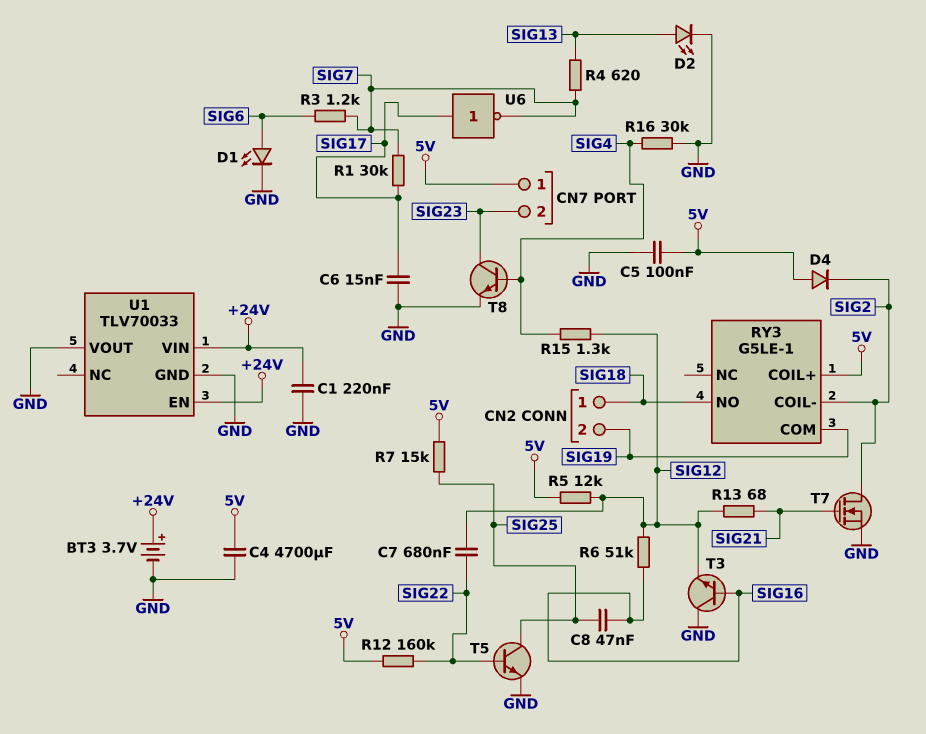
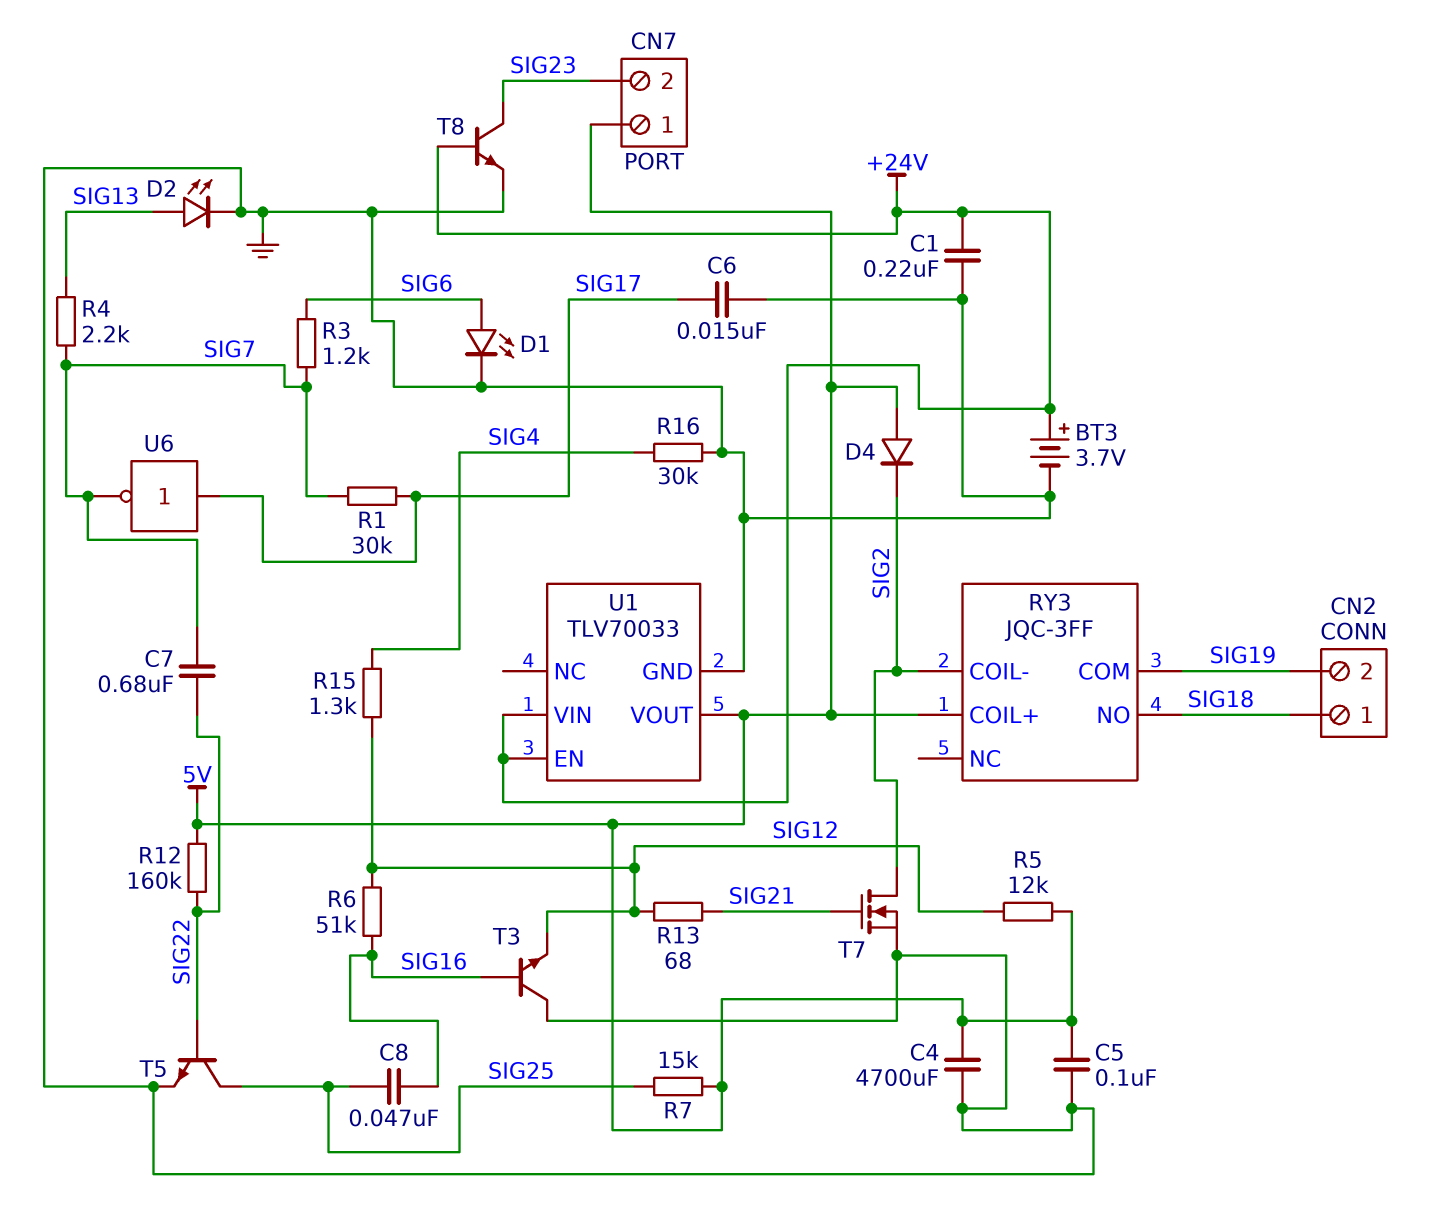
C7: 680nF (SIG12, SIG22) -> 680nF (SIG7, SIG22)
R4: 620 (SIG7, SIG13) -> 2.2k (SIG7, SIG13)
RY3: G5LE-1 -> JQC-3FF
T8: NPN (B SIG4, C SIG23, E GND) -> NPN (B +24V, C SIG23, E GND)
U1 pin VOUT: GND -> 5V

